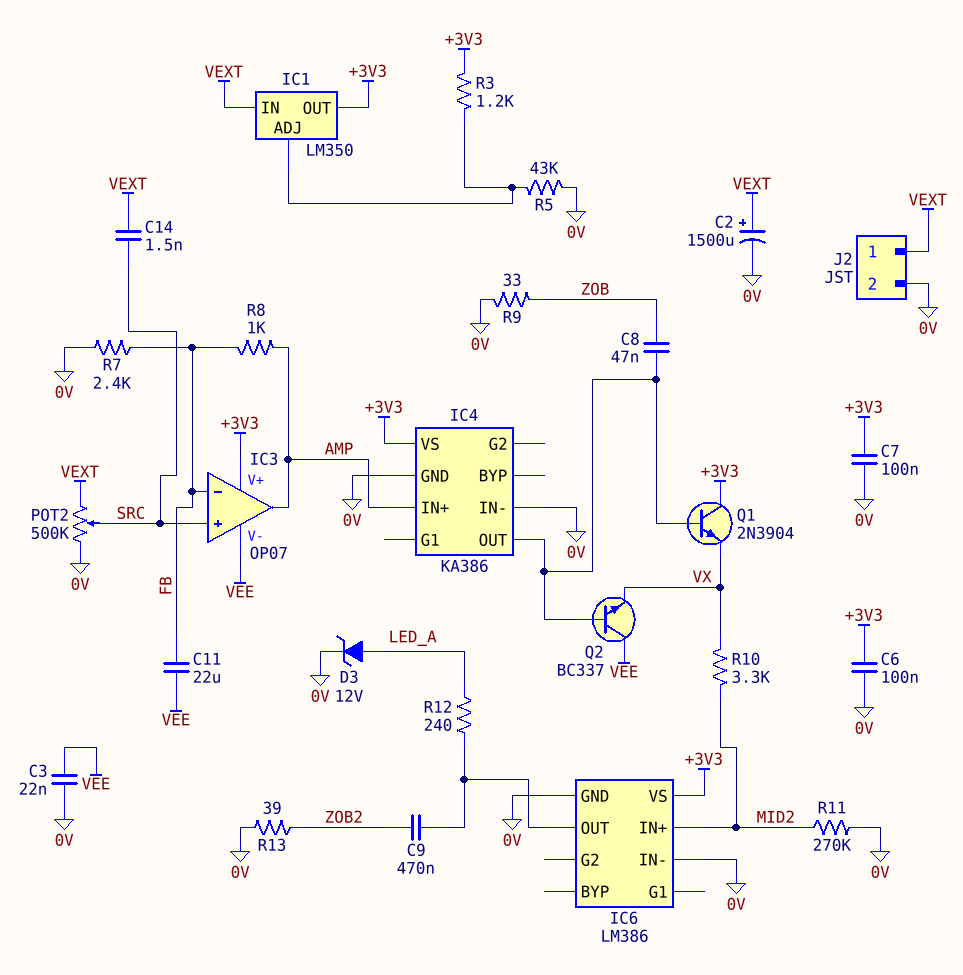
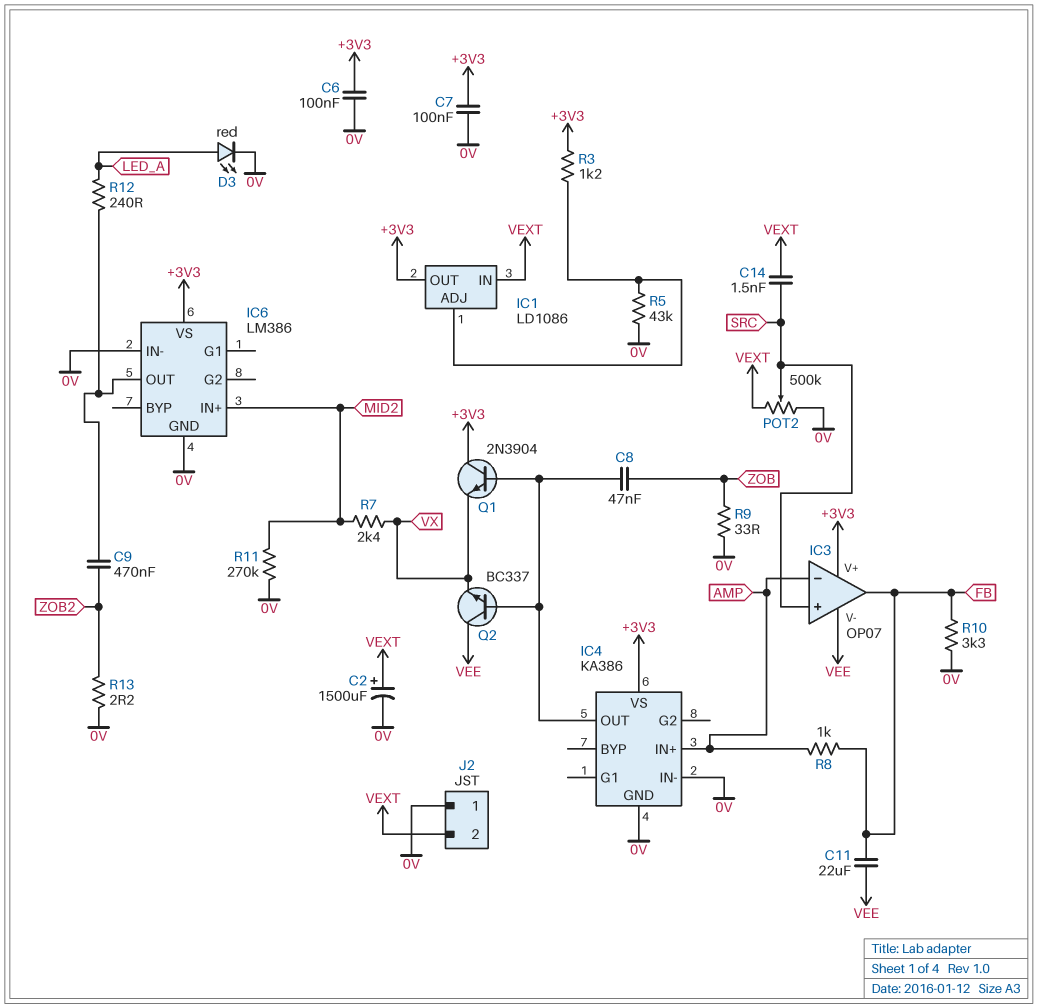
C3: 22nF (0V, VEE) -> none
D3: zener 12V (A LED_A, K 0V) -> LED red (A LED_A, K 0V)
IC1: LM350 -> LD1086
IC3 pin in-: FB -> AMP
IC3 pin out: AMP -> FB
J2 pin 1: VEXT -> 0V
J2 pin 2: 0V -> VEXT
R7: 2.4k (0V, FB) -> 2.4k (MID2, VX)
R10: 3.3k (MID2, VX) -> 3.3k (0V, FB)
R13: 39 (0V, ZOB2) -> 2.2 (0V, ZOB2)

